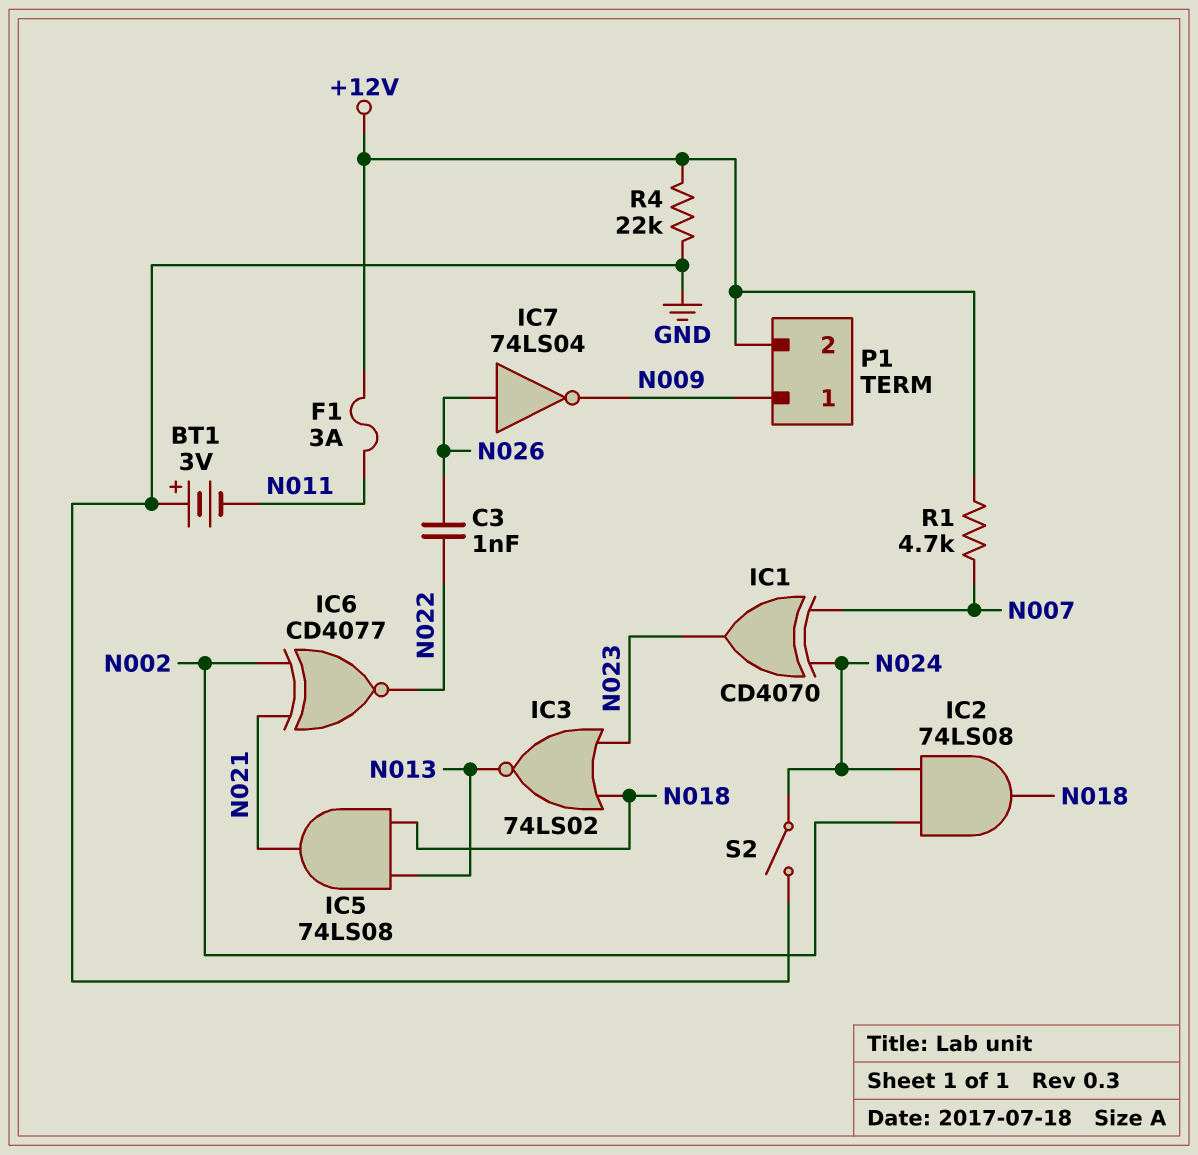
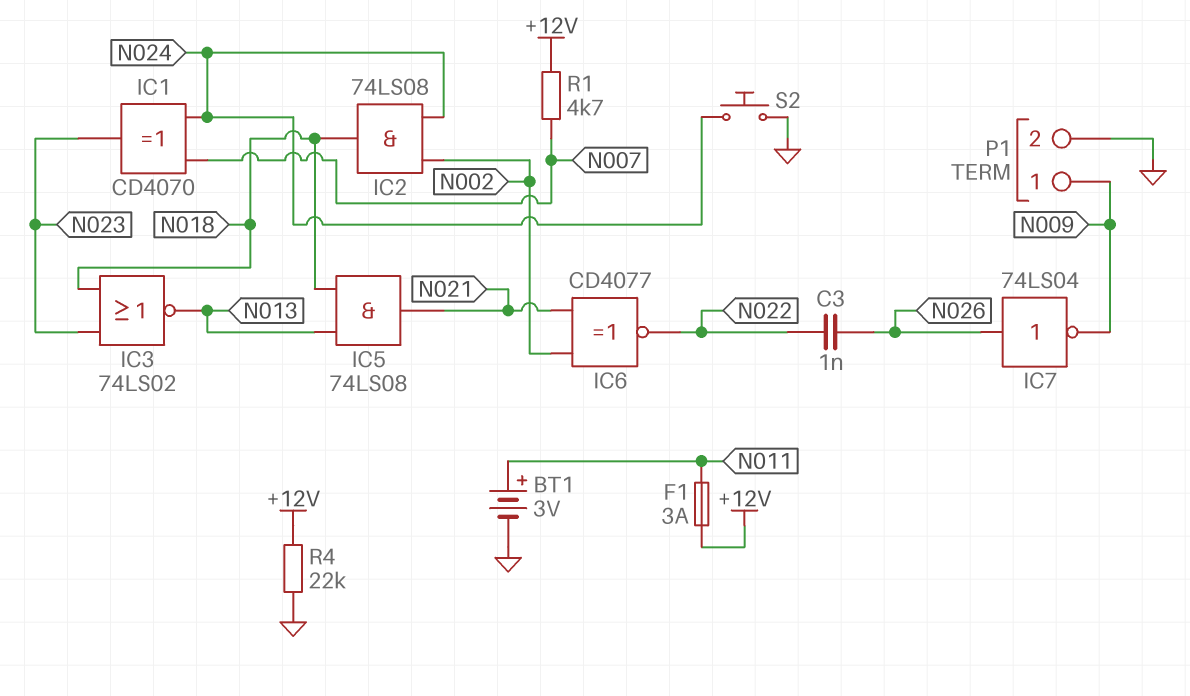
BT1: 3V (plus GND, minus N011) -> 3V (plus N011, minus GND)
P1 pin 2: +12V -> GND
S2: switch (GND, N024) -> button (GND, N024)

